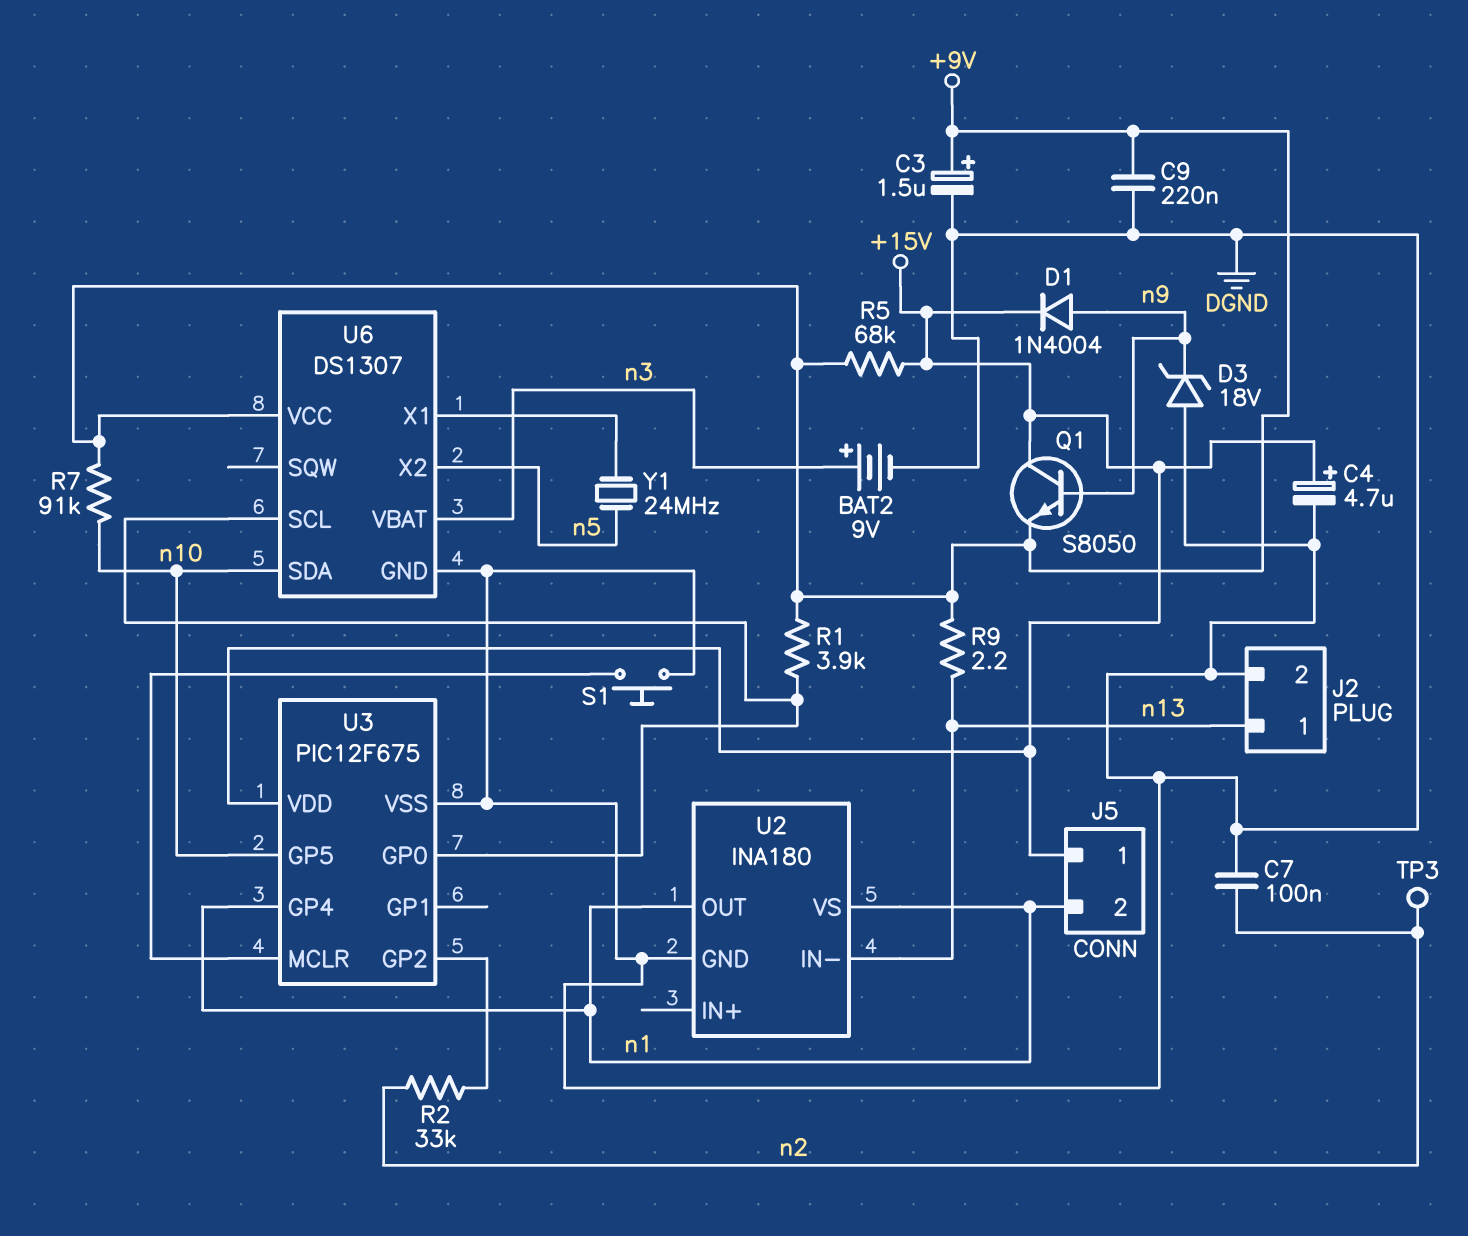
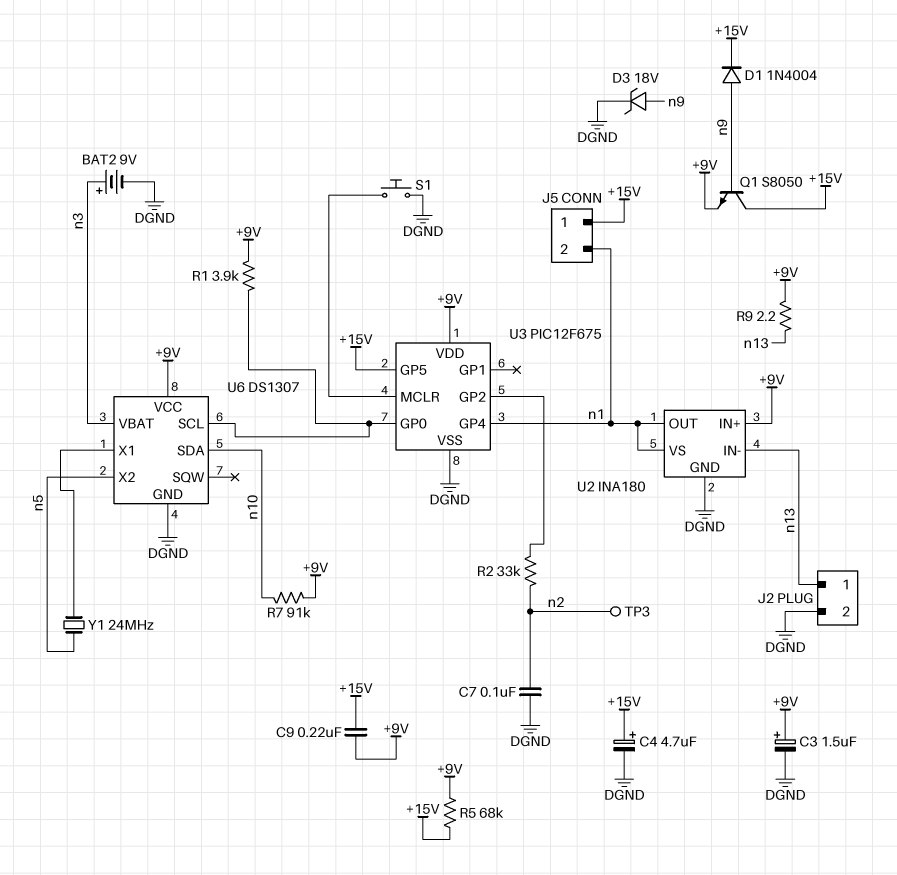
C9: 220nF (+9V, DGND) -> 220nF (+9V, +15V)
D3: zener 18V (A DGND, K n9) -> zener 18V (A n9, K DGND)
U2 pin IN+: none -> +9V
U3 pin GP5: n10 -> +15V
U3 pin VDD: +15V -> +9V

